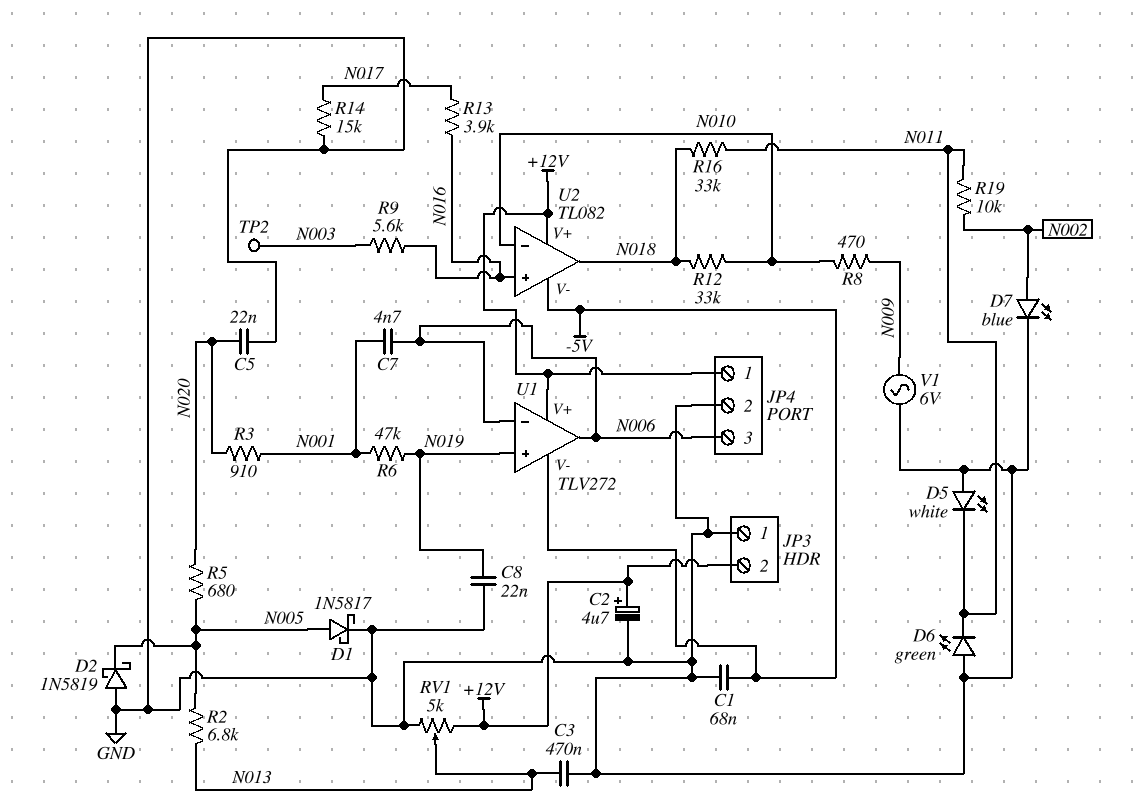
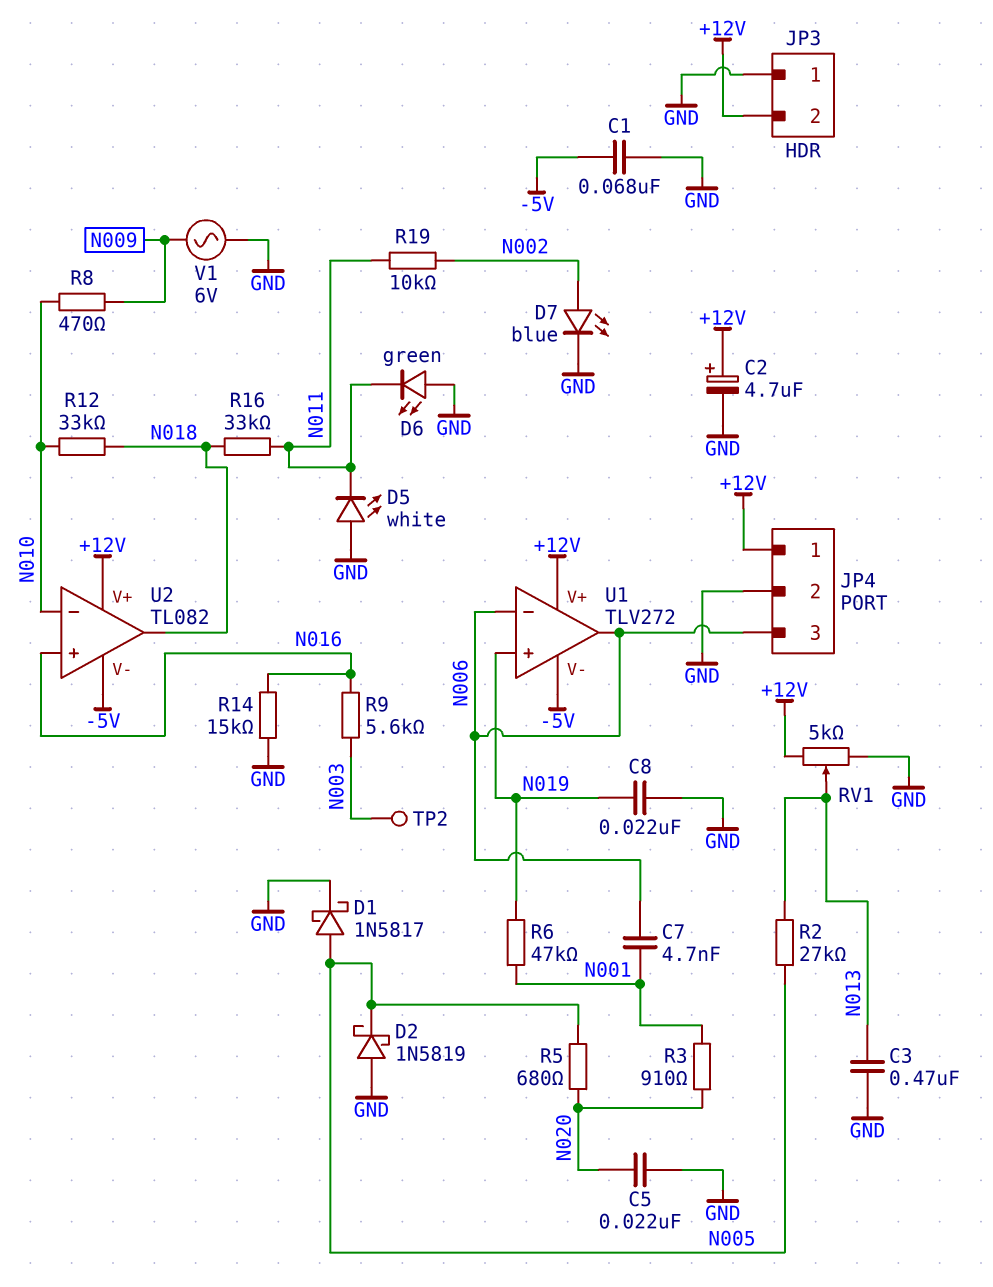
R2: 6.8k (N005, N013) -> 27k (N005, N013)
R13: 3.9k (N016, N017) -> none
R14: 15k (GND, N017) -> 15k (GND, N016)

